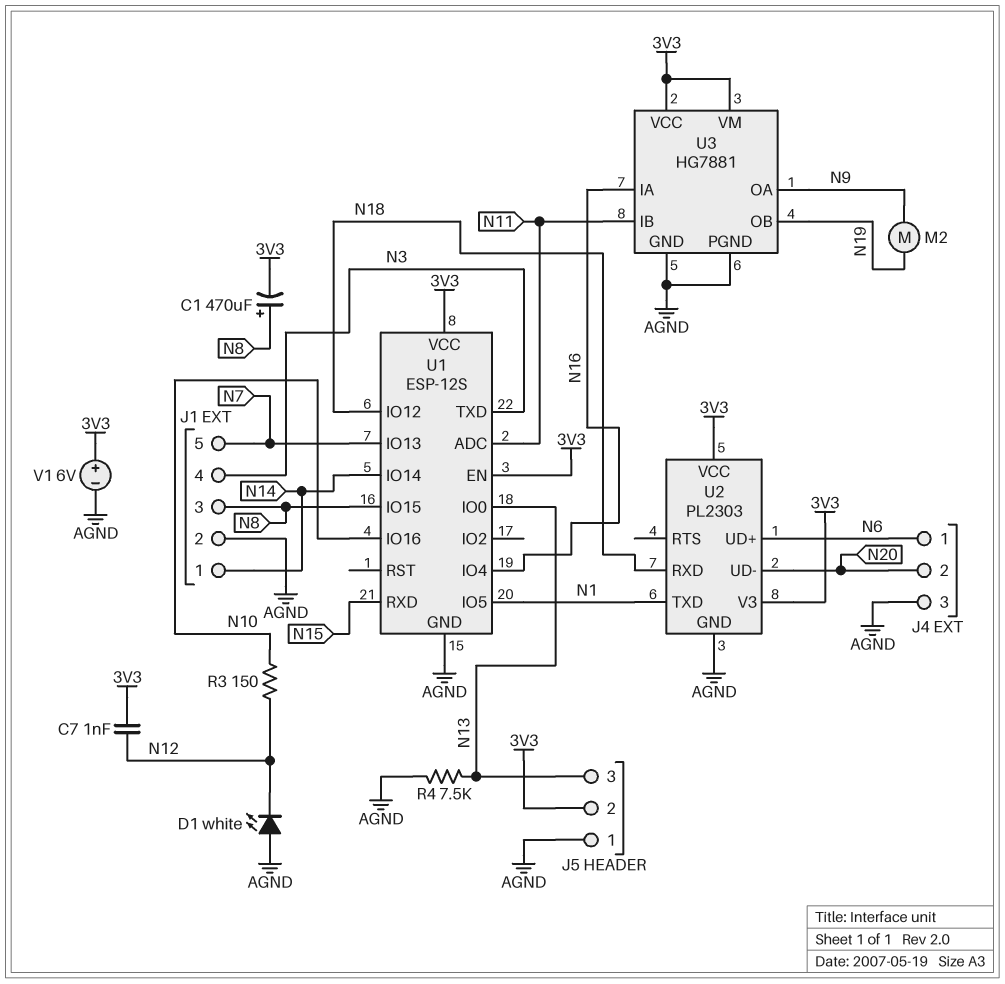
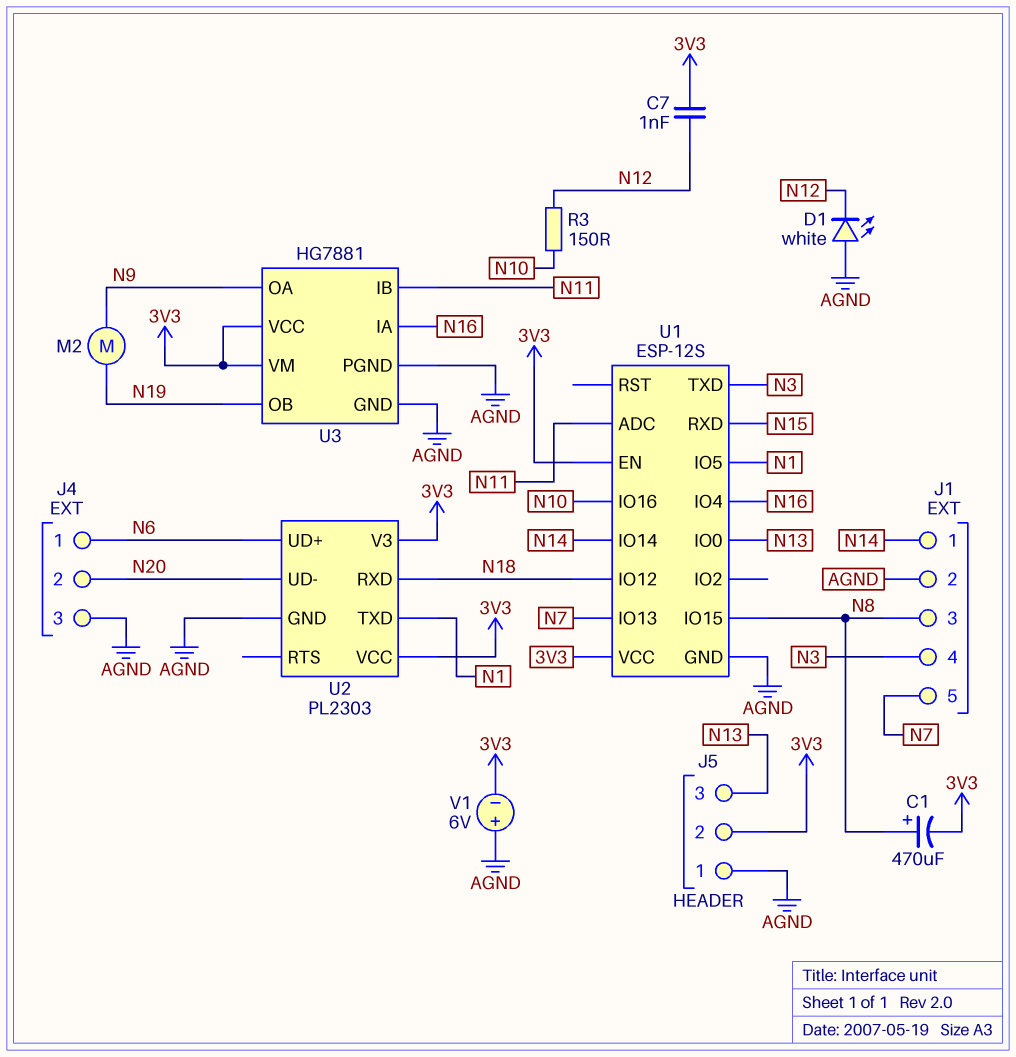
R4: 7.5k (AGND, N13) -> none
V1: 6V (plus 3V3, minus AGND) -> 6V (plus AGND, minus 3V3)

